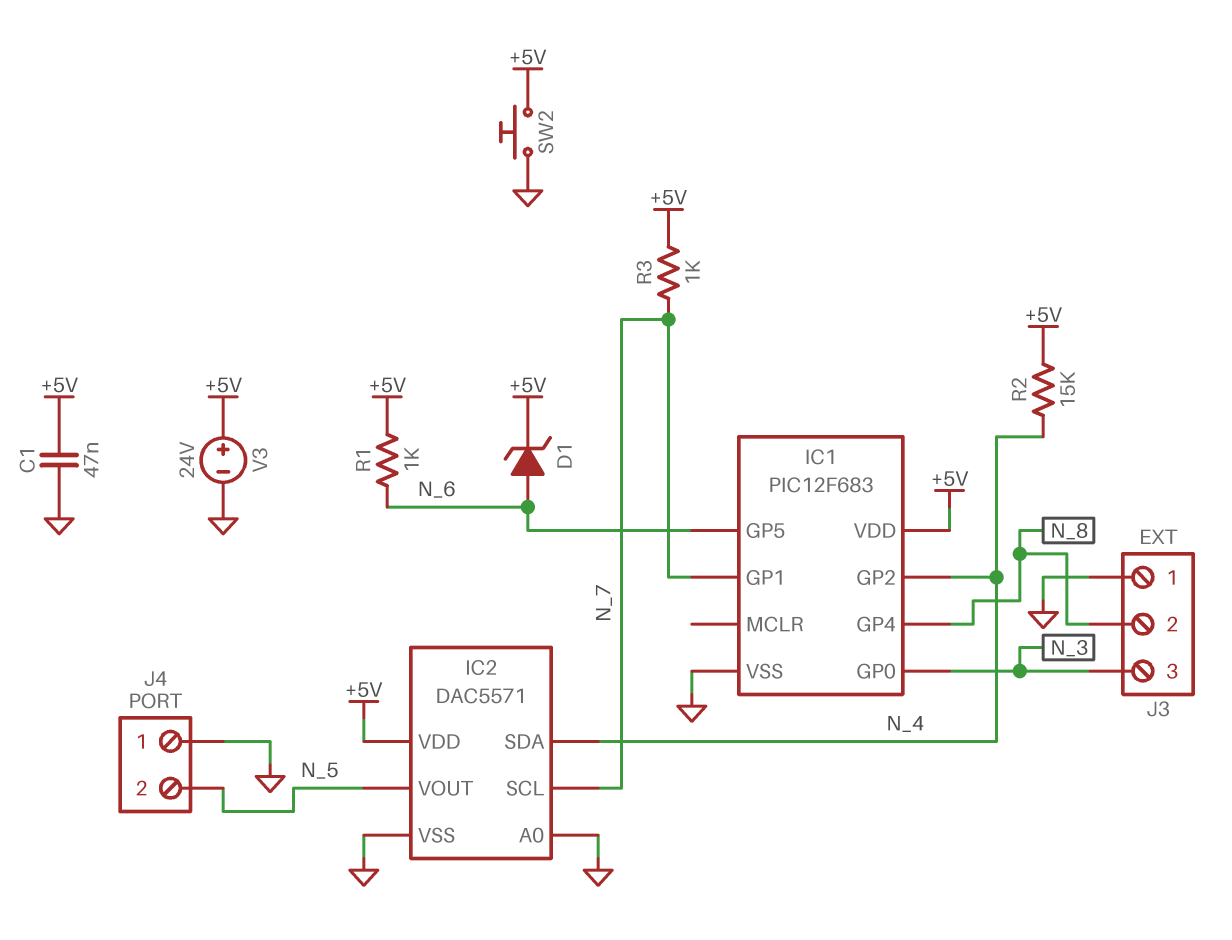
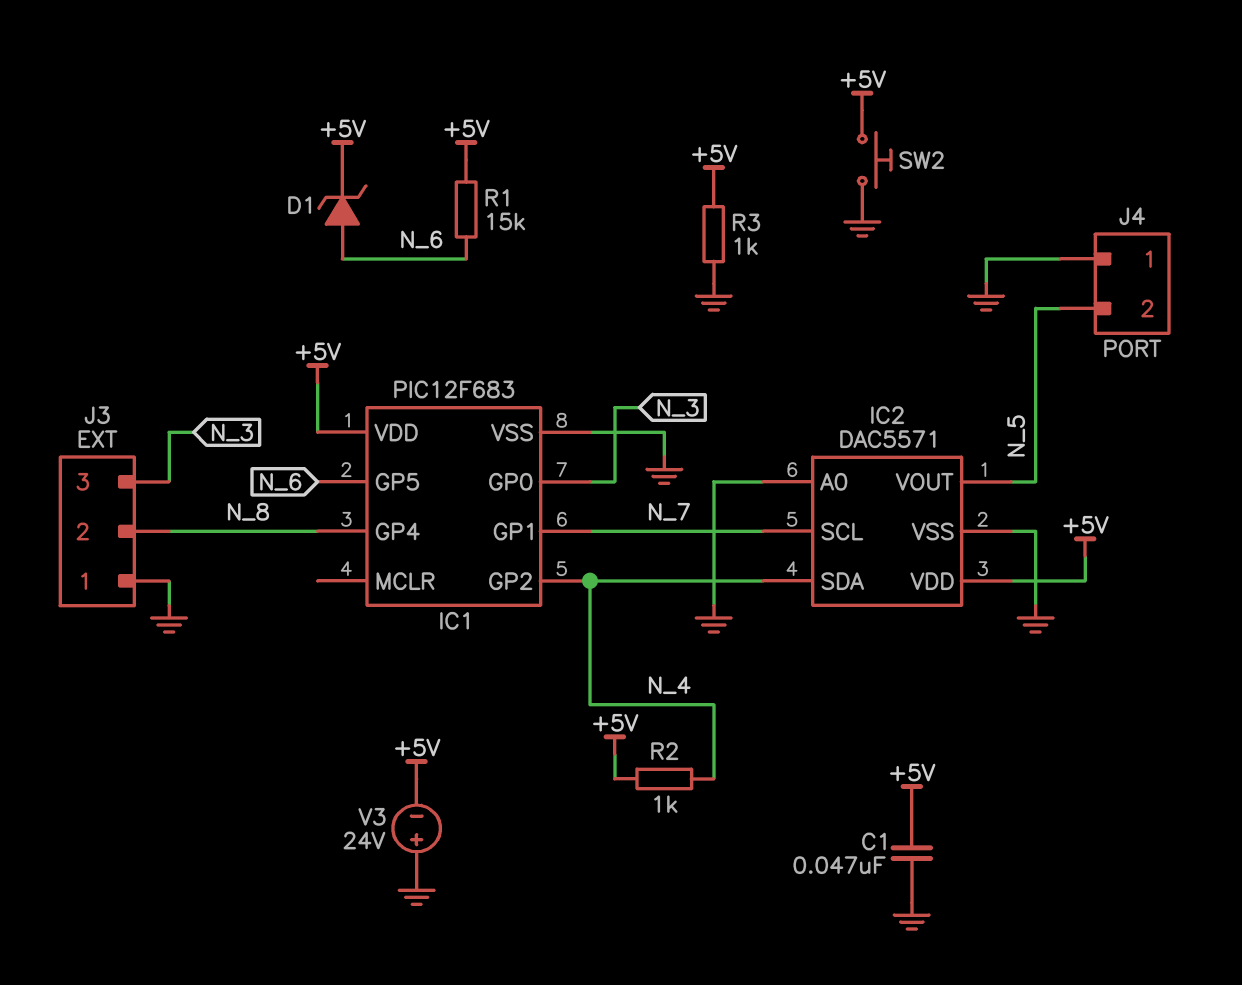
R1: 1k (+5V, N_6) -> 15k (+5V, N_6)
R2: 15k (+5V, N_4) -> 1k (+5V, N_4)
R3: 1k (+5V, N_7) -> 1k (+5V, GND)
V3: 24V (plus +5V, minus GND) -> 24V (plus GND, minus +5V)

